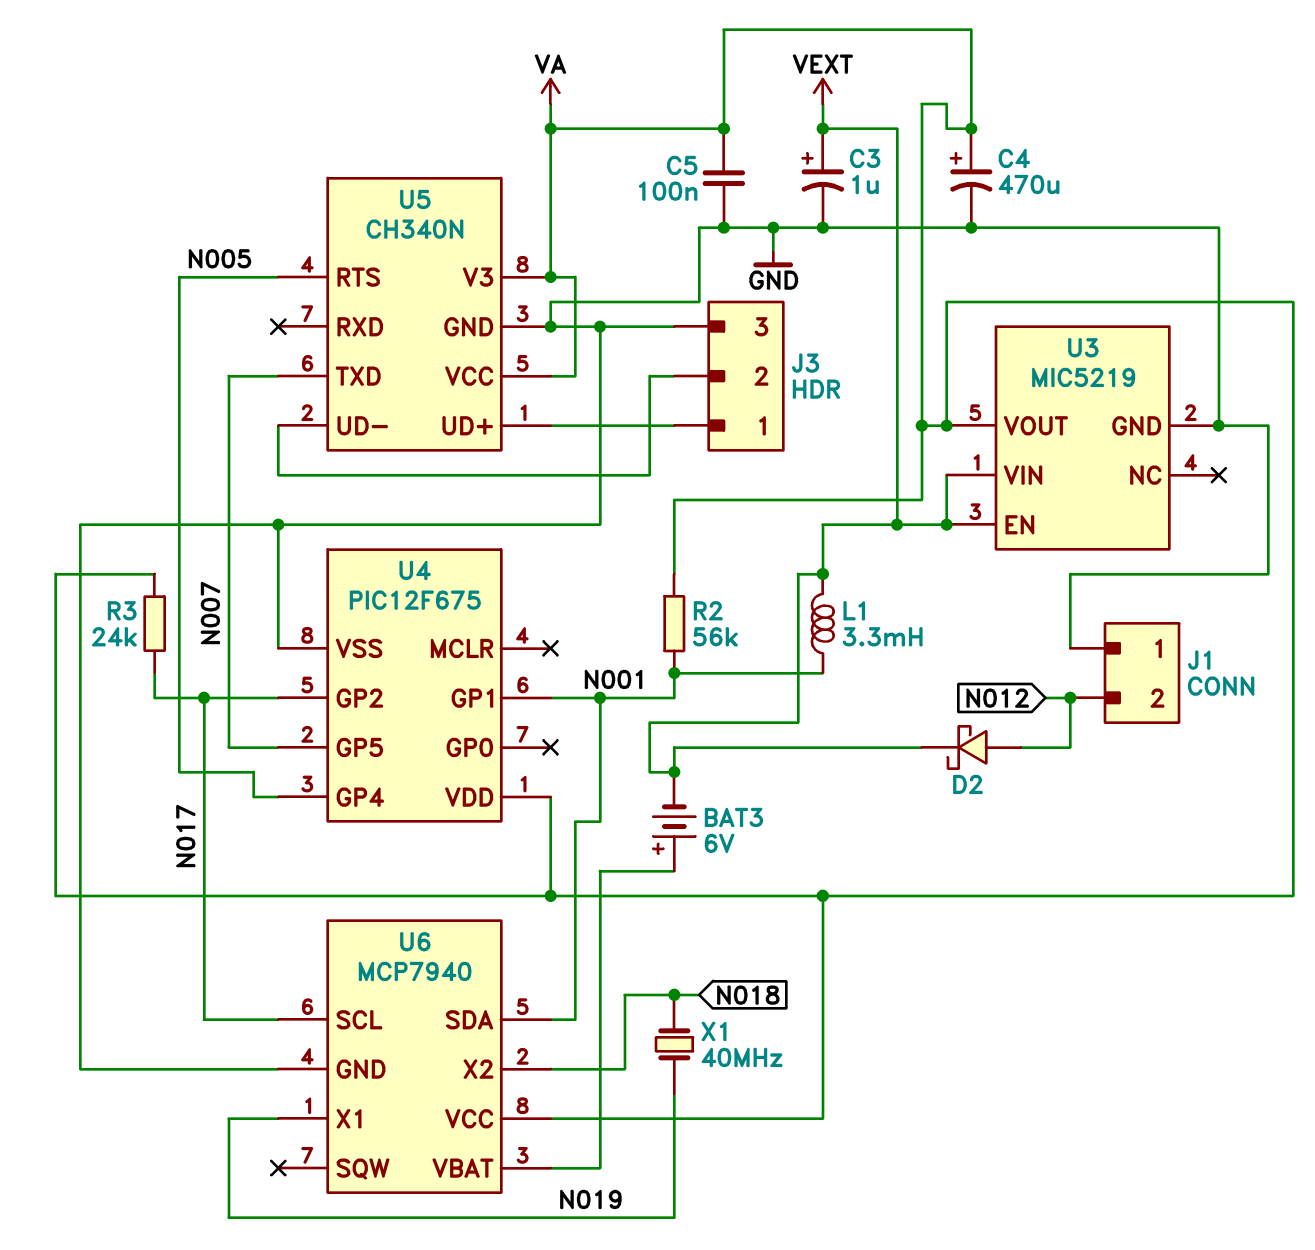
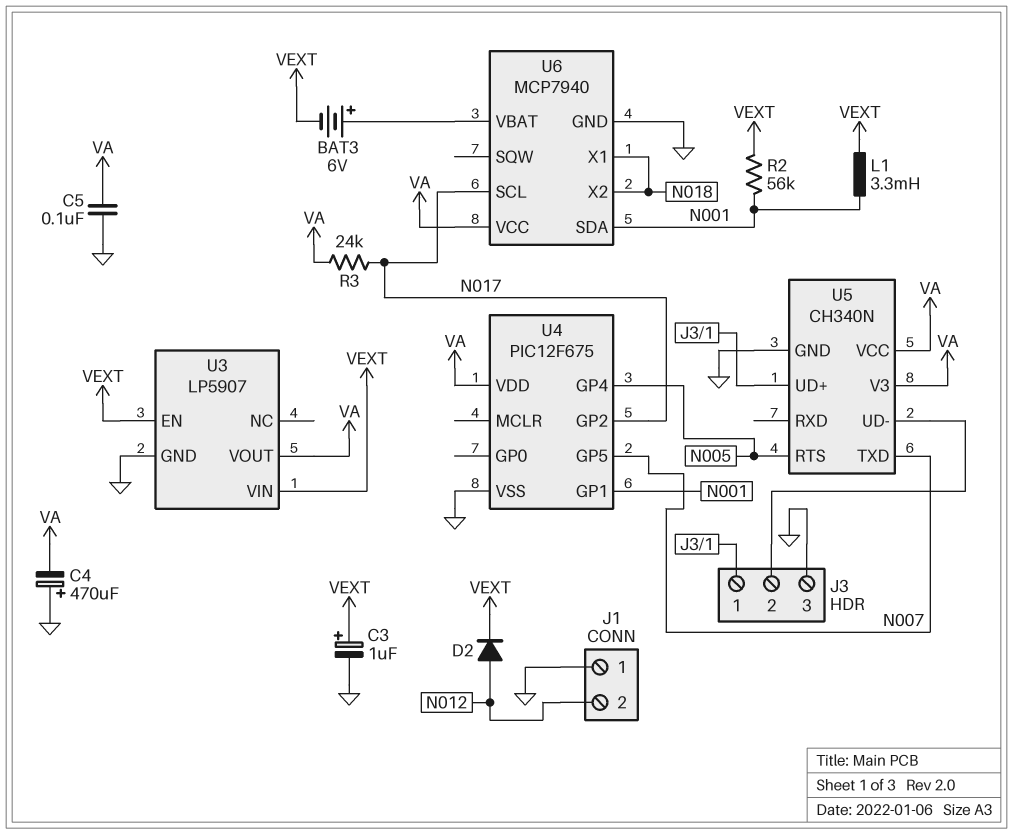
C4: 470uF (plus VA, minus GND) -> 470uF (plus GND, minus VA)
D2: schottky (A N012, K VEXT) -> diode (A N012, K VEXT)
R2: 56k (N001, VA) -> 56k (N001, VEXT)
U3: MIC5219 -> LP5907
U6 pin X1: N019 -> N018
X1: 40MHz (N018, N019) -> none

